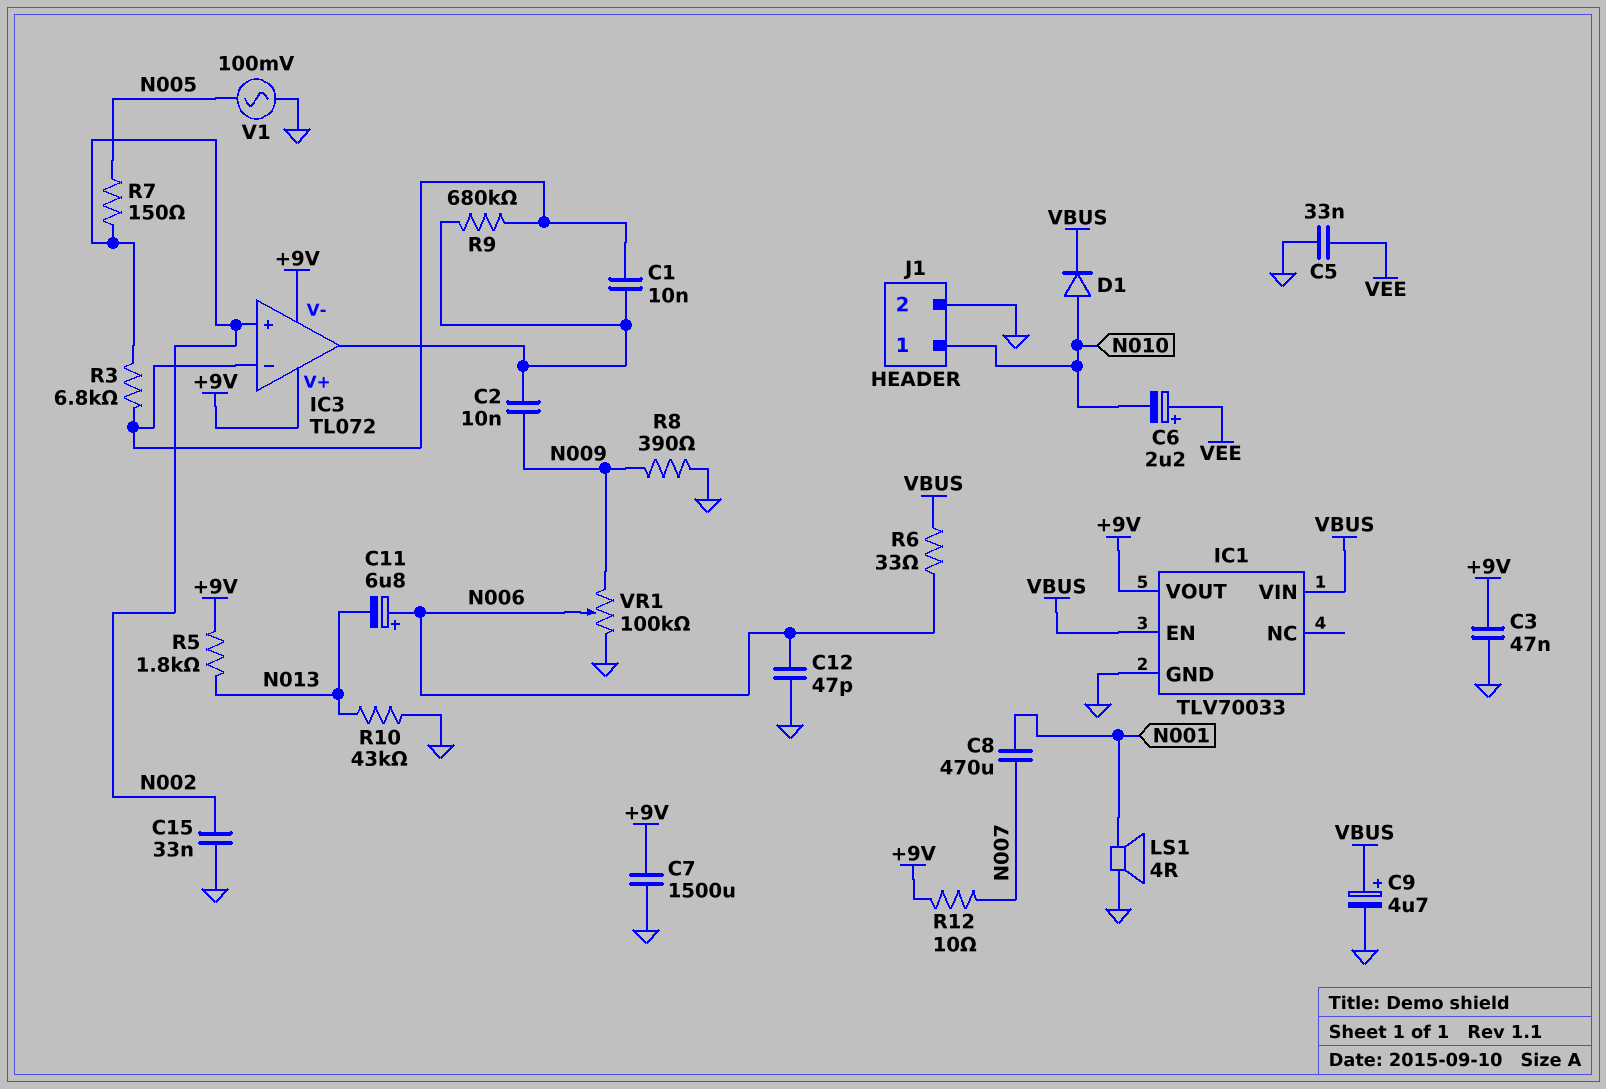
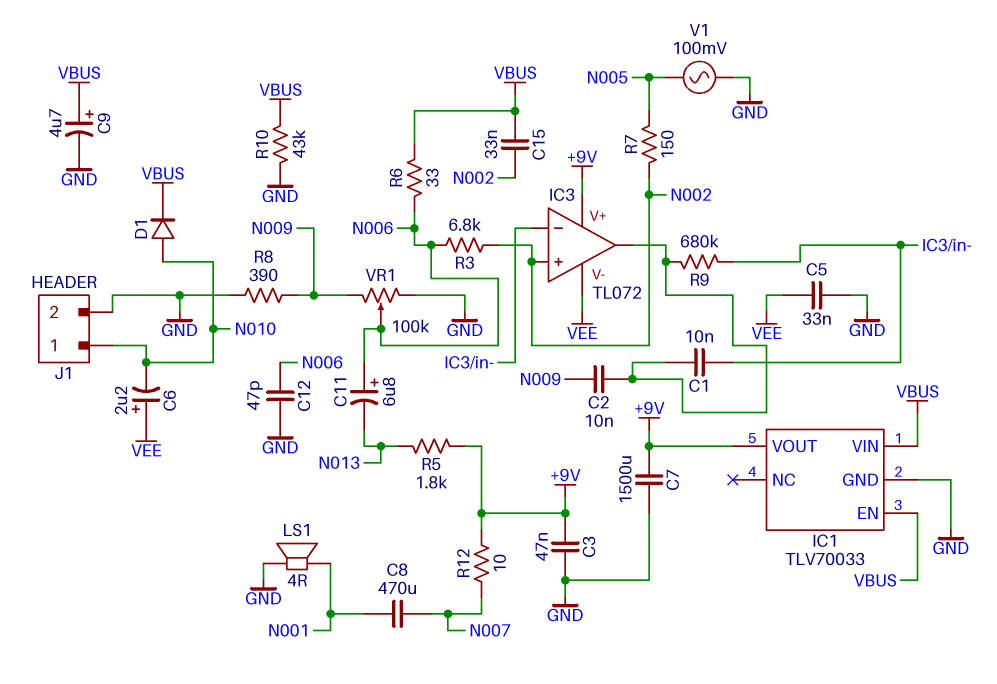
C15: 33nF (GND, N002) -> 33nF (N002, VBUS)
IC3 pin V-: +9V -> VEE
R3: 6.8k (IC3/in-, N002) -> 6.8k (N002, N006)
R10: 43k (GND, N013) -> 43k (GND, VBUS)

